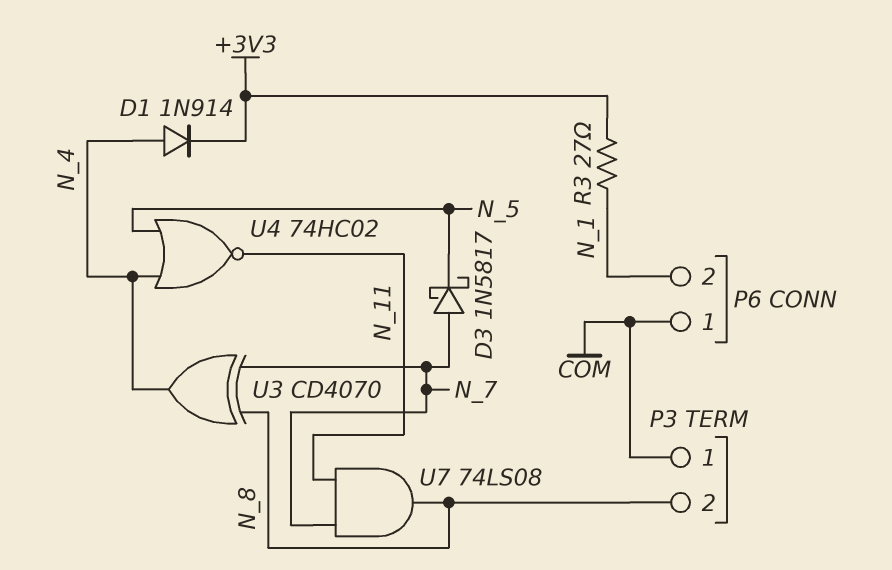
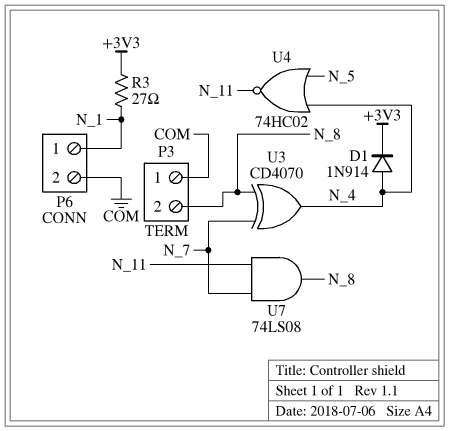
D3: schottky 1N5817 (A N_7, K N_5) -> none
P6 pin 1: COM -> N_1
P6 pin 2: N_1 -> COM

